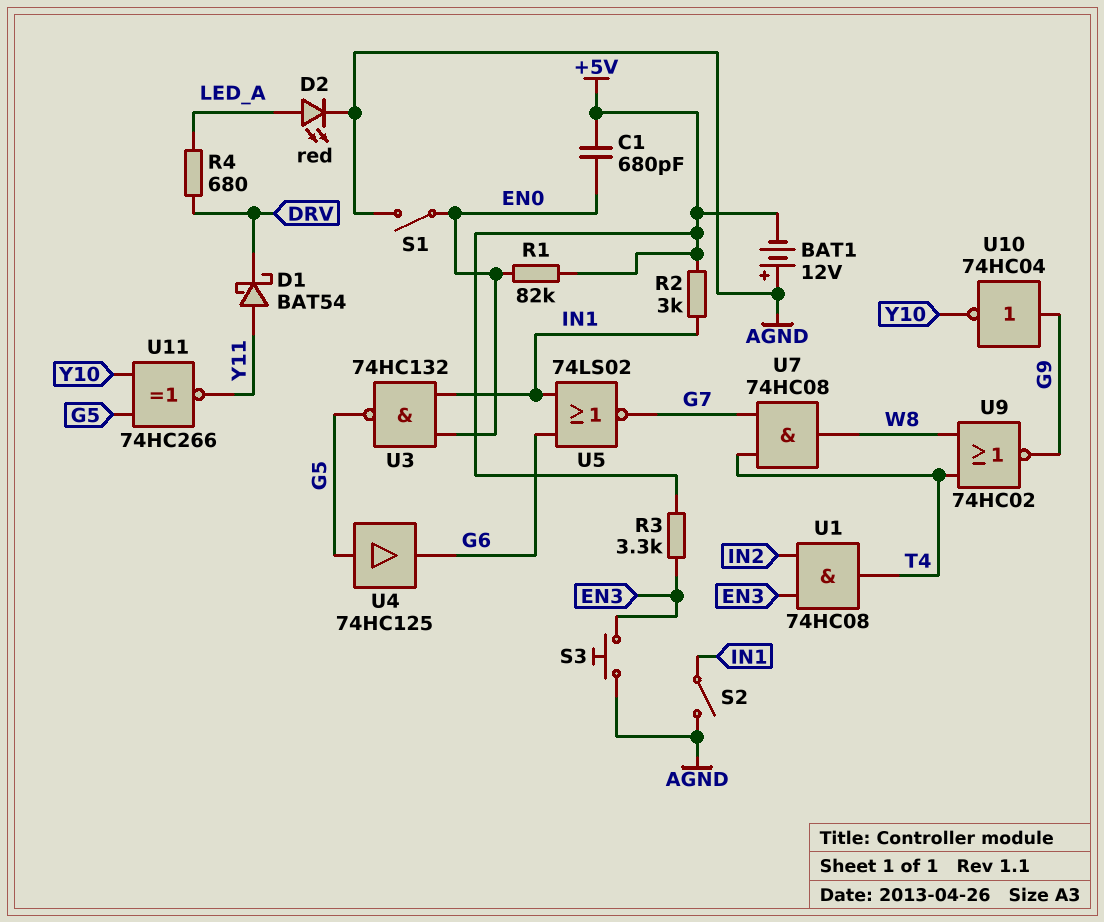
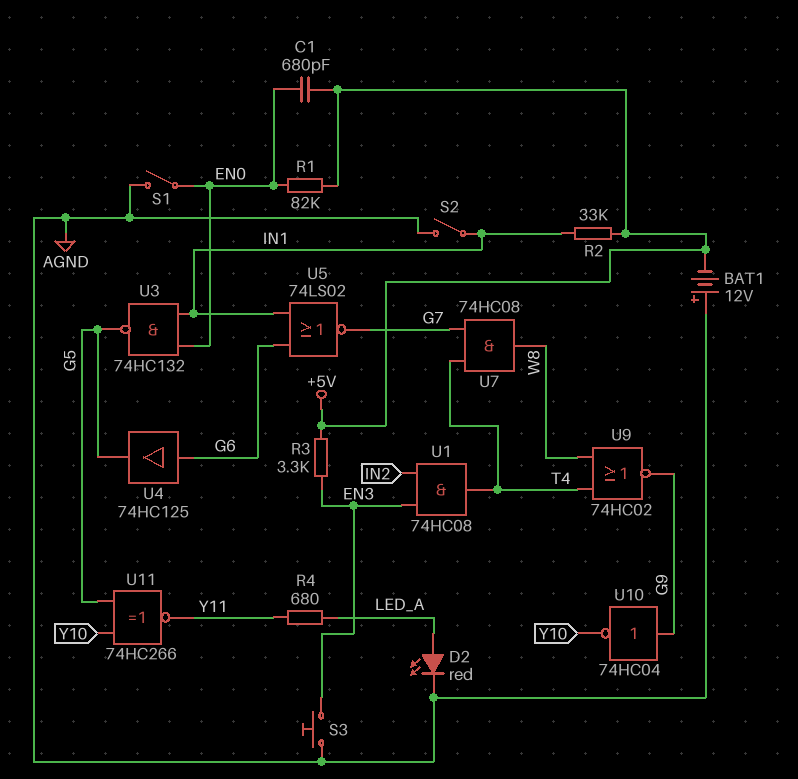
D1: schottky BAT54 (A Y11, K DRV) -> none
R2: 3k (+5V, IN1) -> 33k (+5V, IN1)
R4: 680 (DRV, LED_A) -> 680 (LED_A, Y11)
U4: buffer 74HC125 (in G5, out G6) -> buffer 74HC125 (in G6, out G5)

